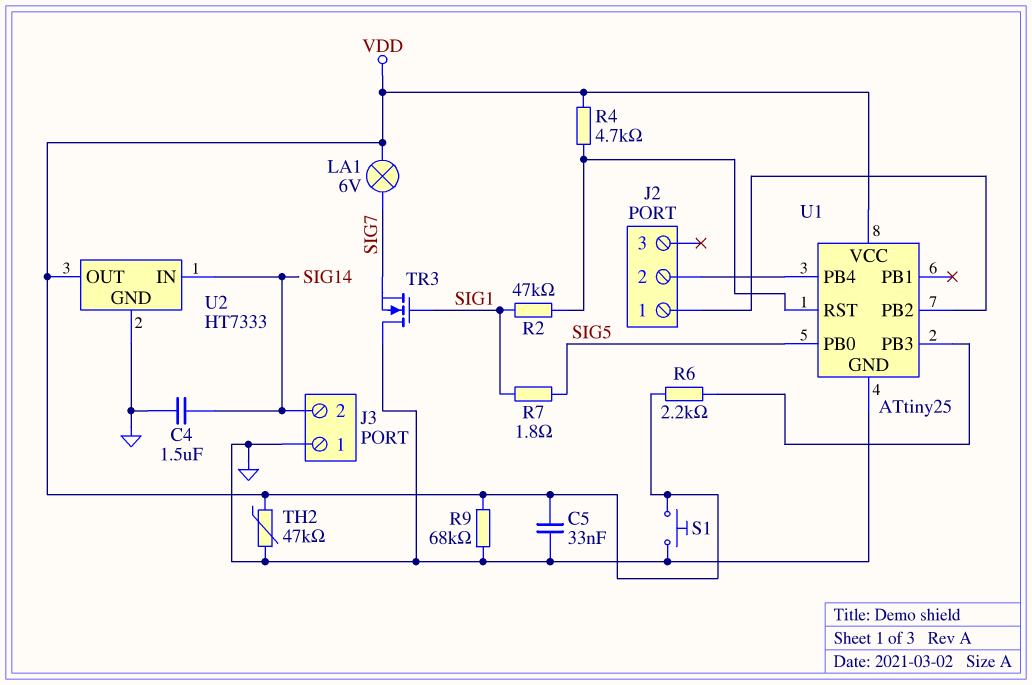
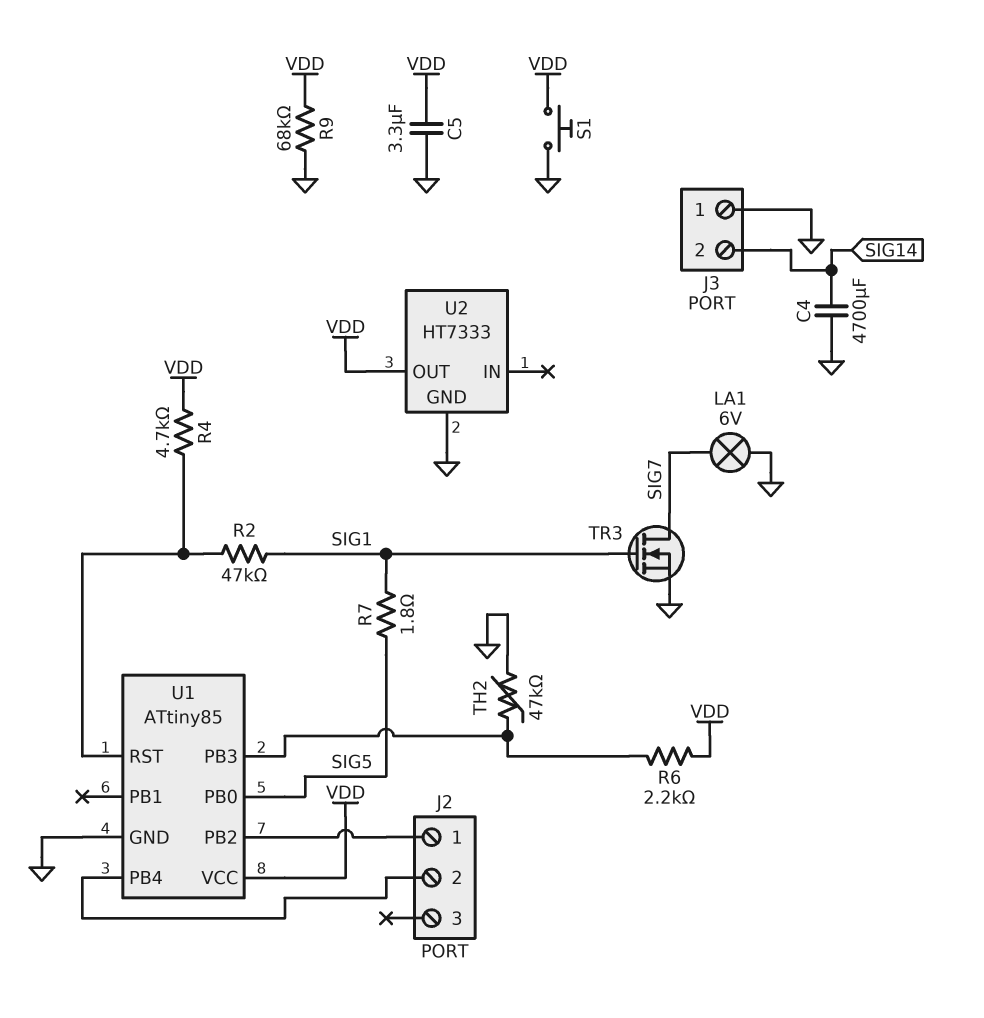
C4: 1.5uF (GND, SIG14) -> 4700uF (GND, SIG14)
C5: 33nF (GND, VDD) -> 3.3uF (GND, VDD)
LA1: lamp 6V (SIG7, VDD) -> lamp 6V (GND, SIG7)
TH2: 47k (GND, VDD) -> 47k (GND, U1/PB3)
TR3: NMOS (G SIG1, D GND, S SIG7) -> NMOS (G SIG1, D SIG7, S GND)
U1: ATtiny25 -> ATtiny85
U2 pin IN: SIG14 -> none

